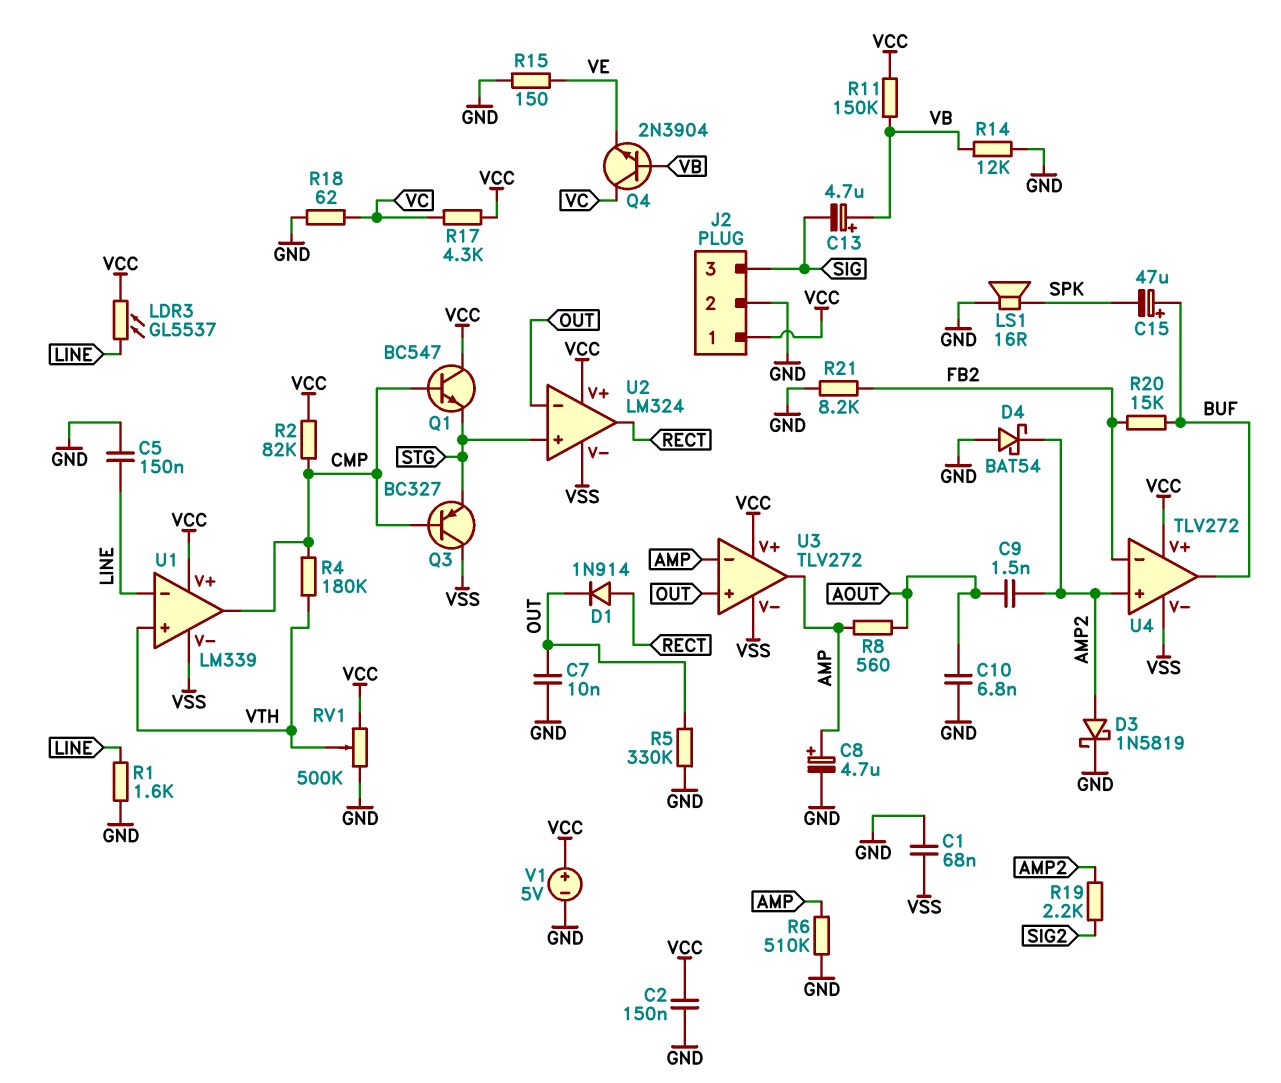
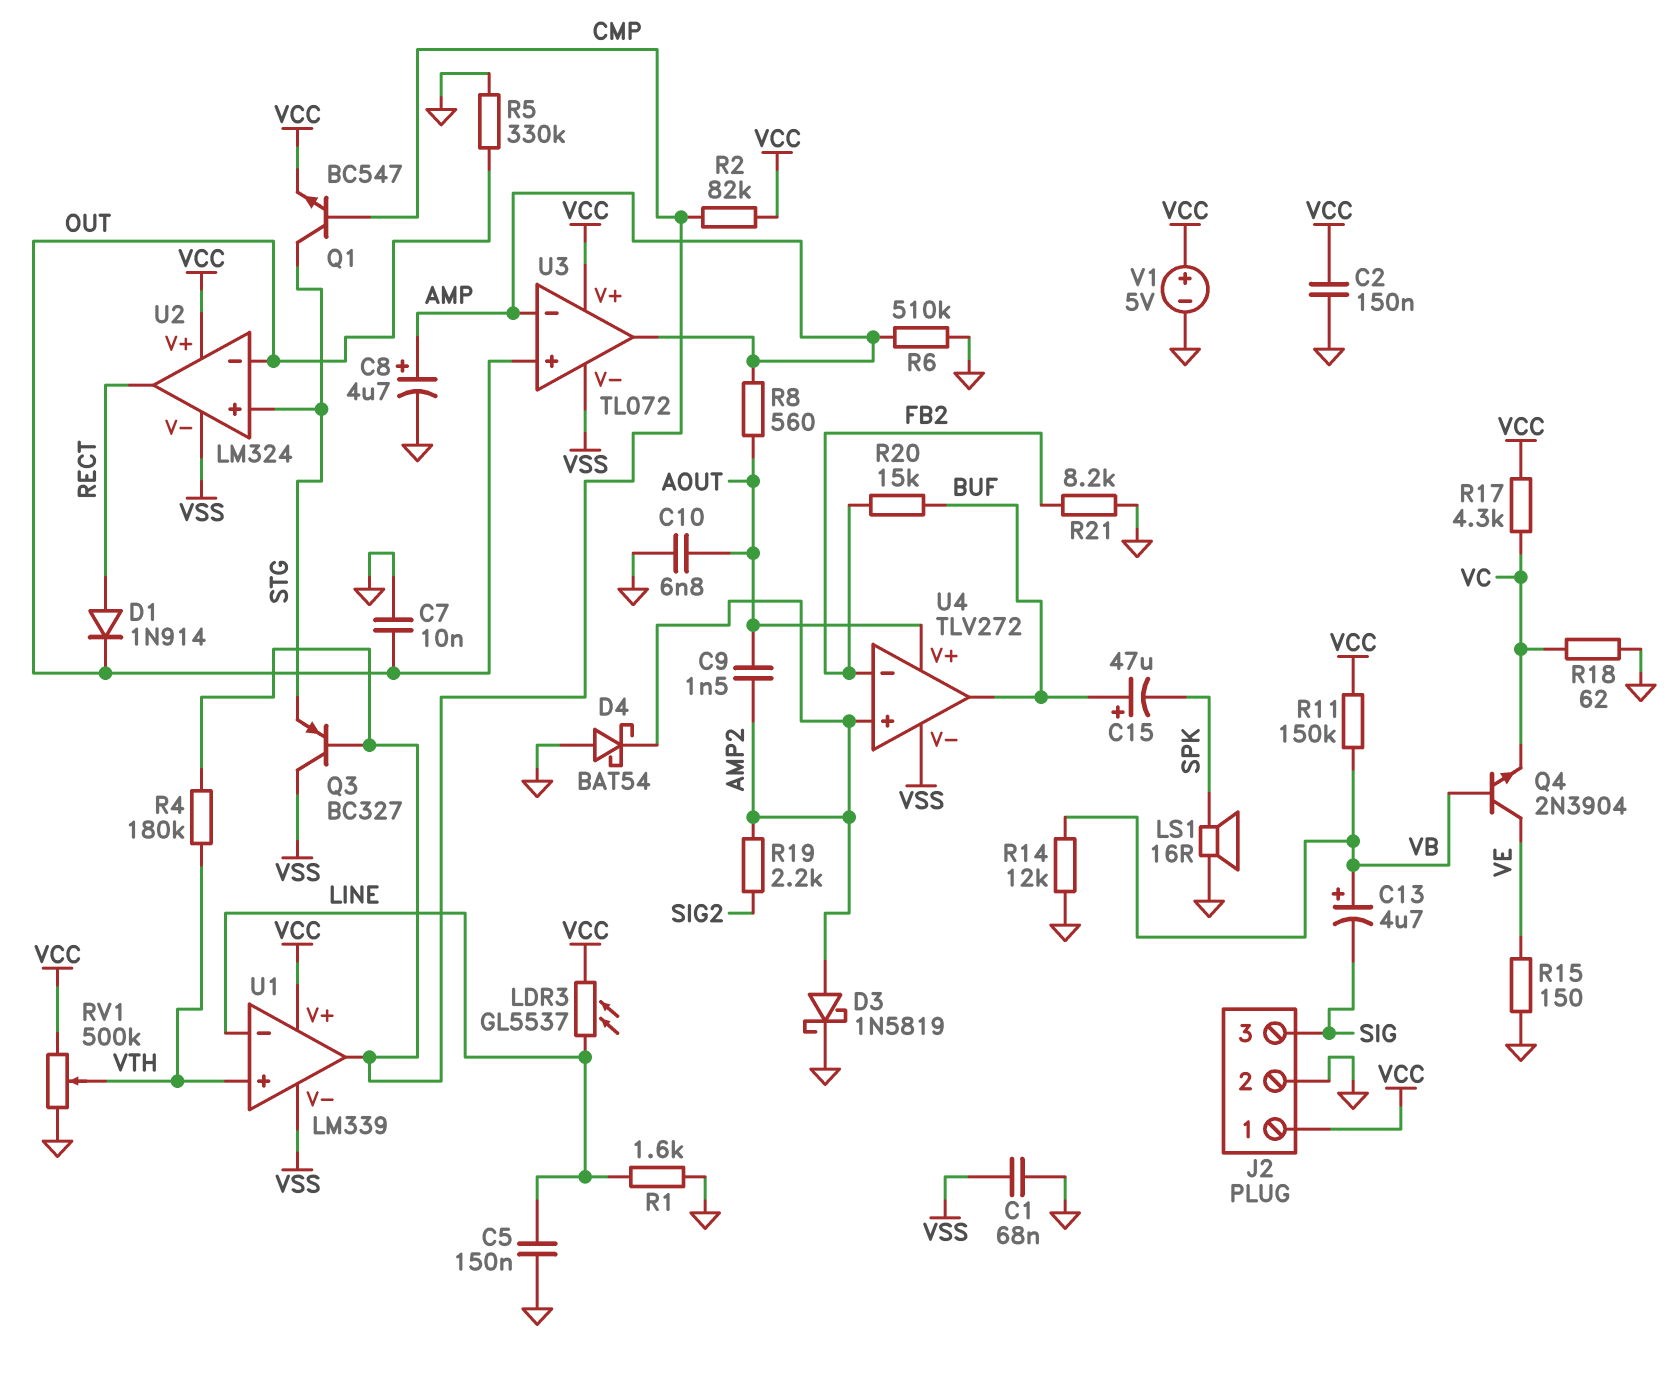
Q1: NPN BC547 (B CMP, C VCC, E STG) -> NPN BC547 (B CMP, C STG, E VCC)
Q4: NPN 2N3904 (B VB, C VC, E VE) -> NPN 2N3904 (B VB, C VE, E VC)
U3: TLV272 -> TL072
U4 pin V+: VCC -> AOUT

